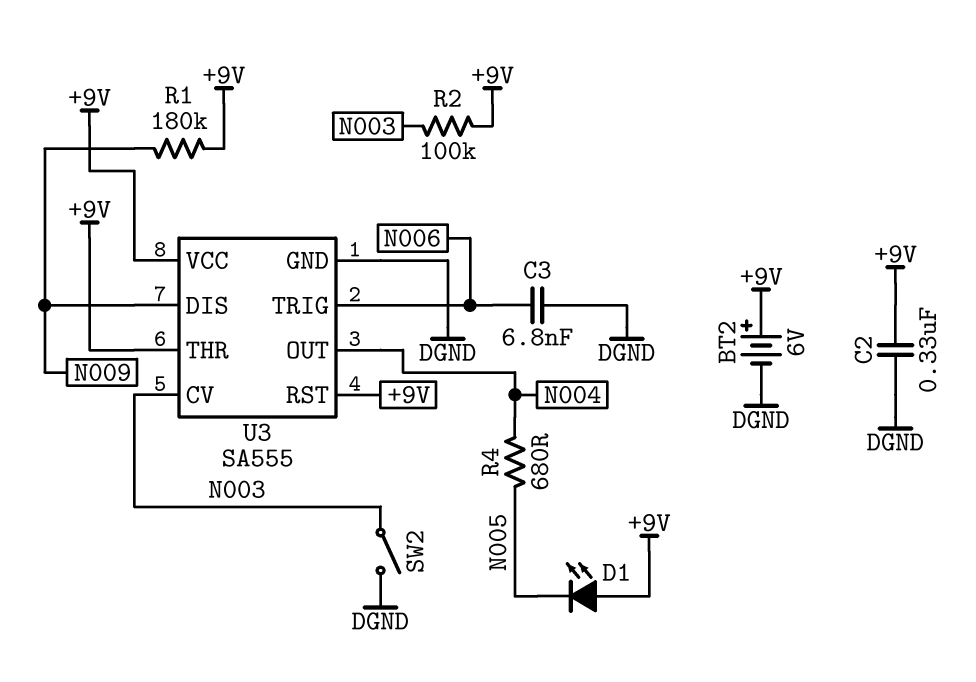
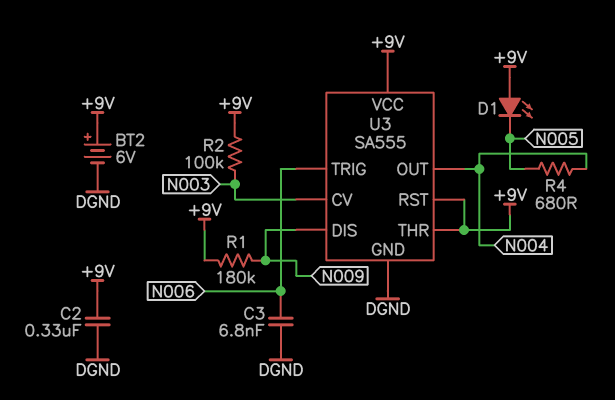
SW2: switch (DGND, N003) -> none

